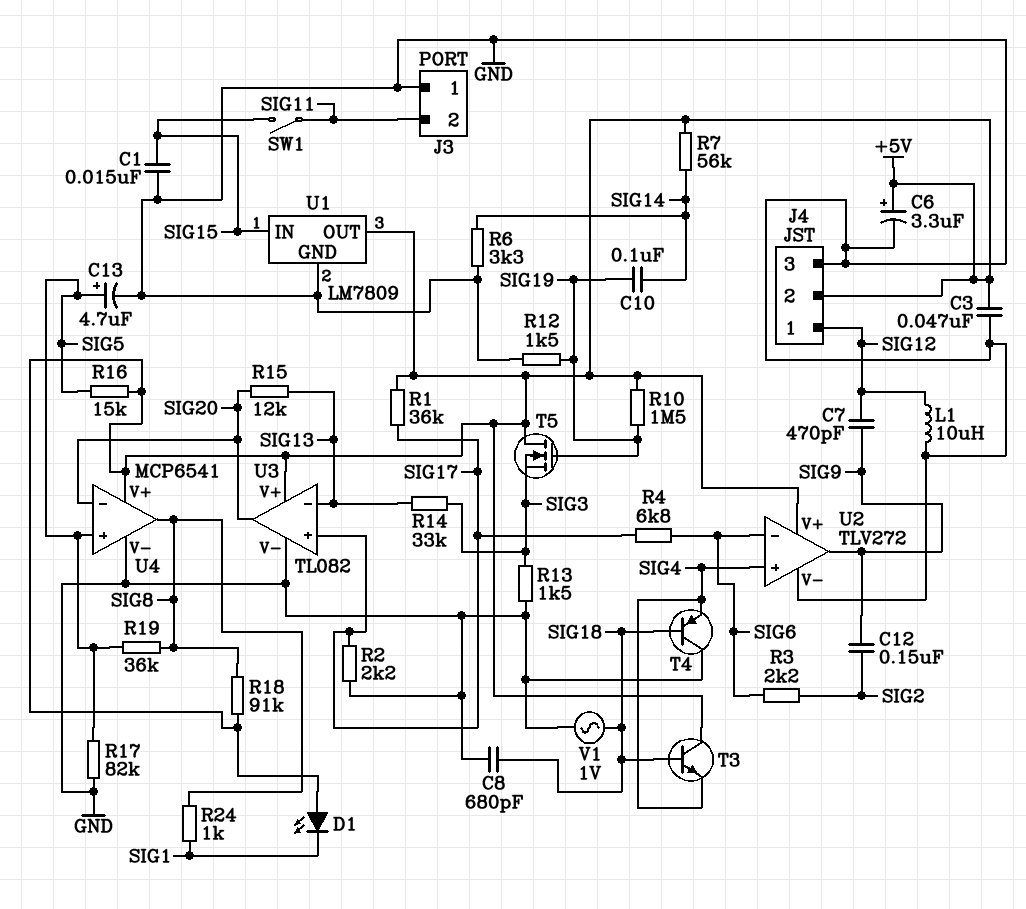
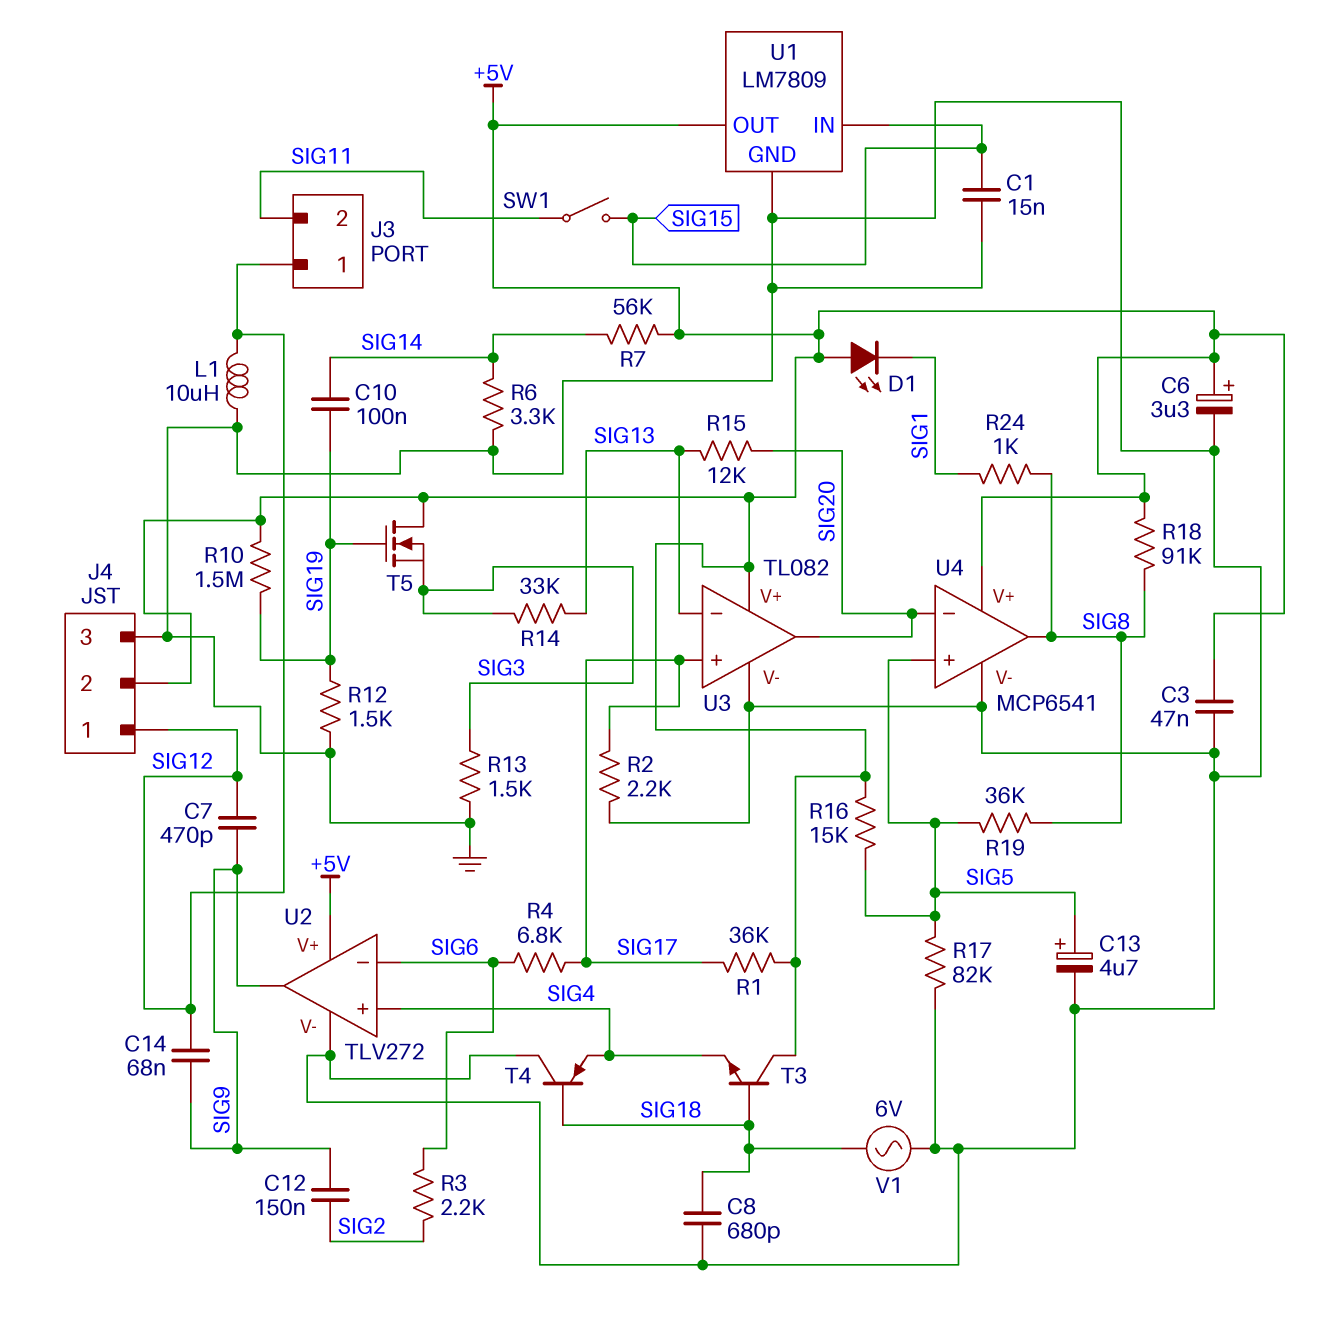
C14: none -> 68nF (SIG9, SIG12)
J3 pin 1: GND -> SIG12
V1: AC 1V (GND, SIG18) -> AC 6V (GND, SIG18)

